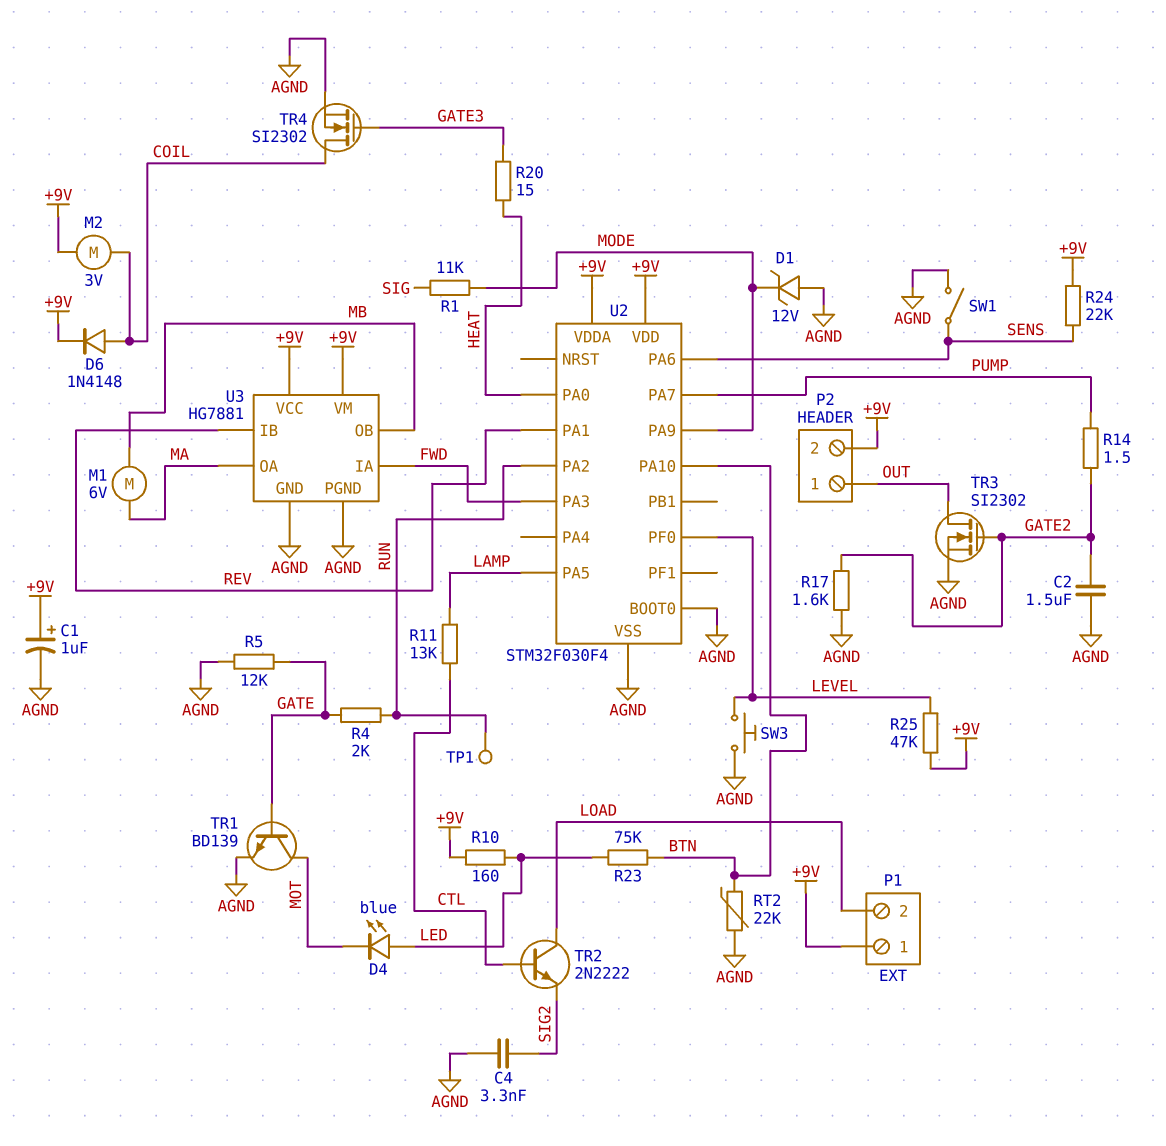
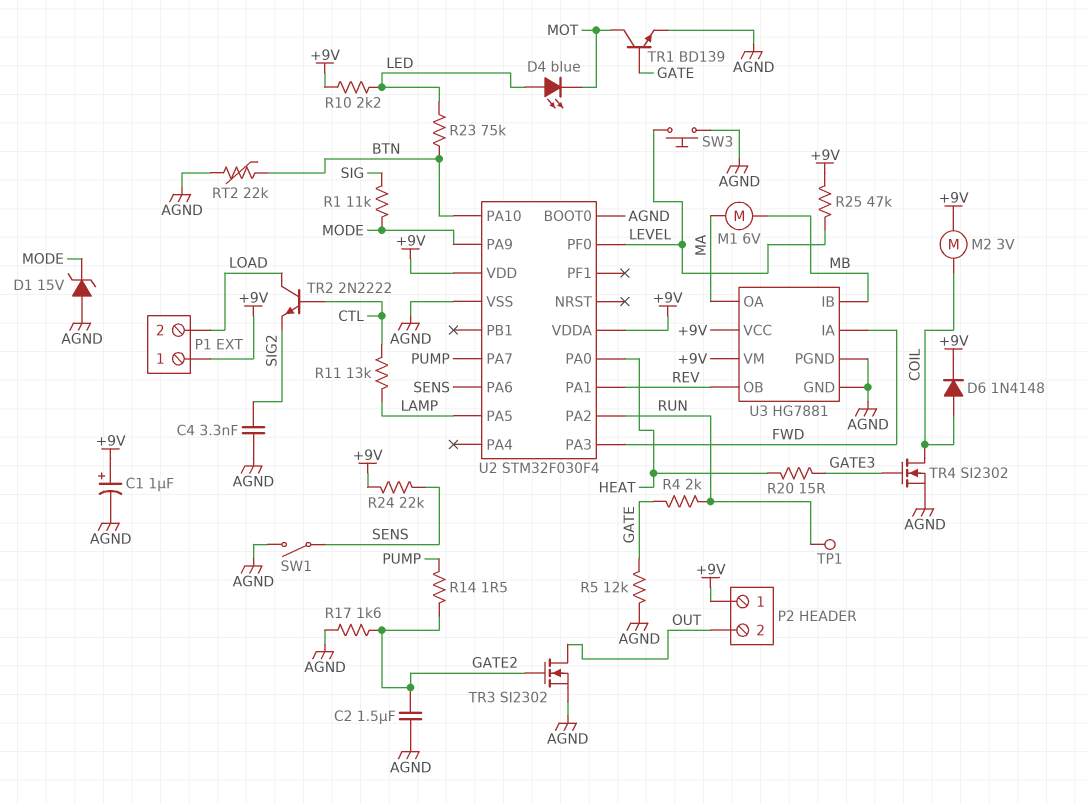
D1: zener 12V (A AGND, K MODE) -> zener 15V (A AGND, K MODE)
P2 pin 1: OUT -> +9V
P2 pin 2: +9V -> OUT
R10: 160 (+9V, LED) -> 2.2k (+9V, LED)
U3 pin IB: REV -> MB
U3 pin OB: MB -> REV

